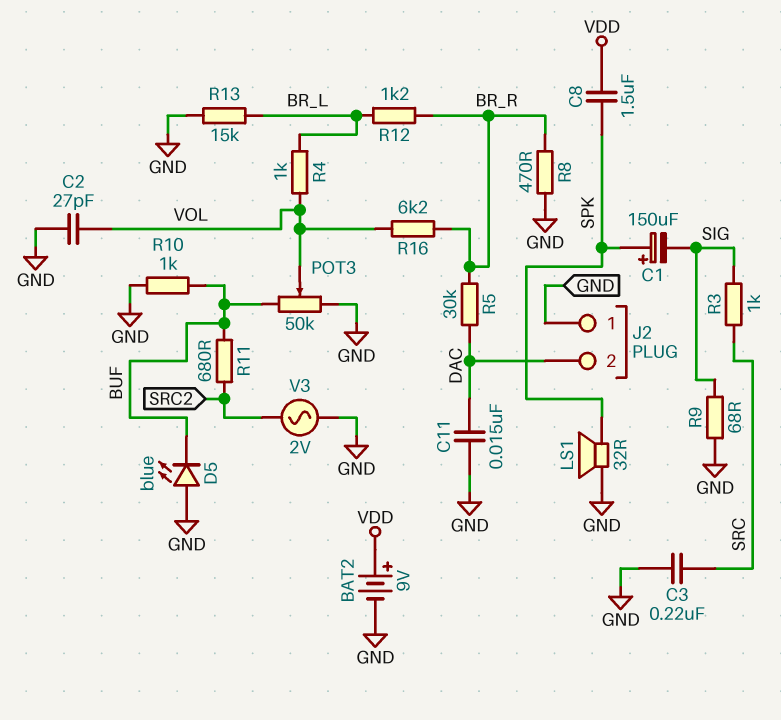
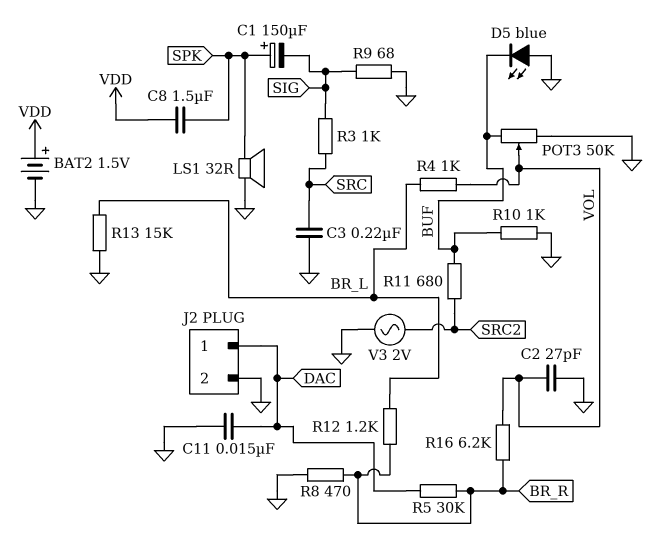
BAT2: 9V (plus VDD, minus GND) -> 1.5V (plus VDD, minus GND)
J2 pin 1: GND -> DAC
J2 pin 2: DAC -> GND

